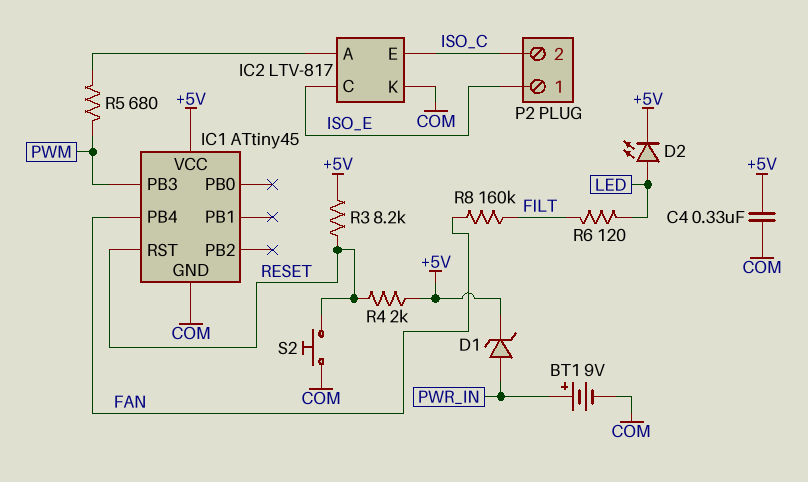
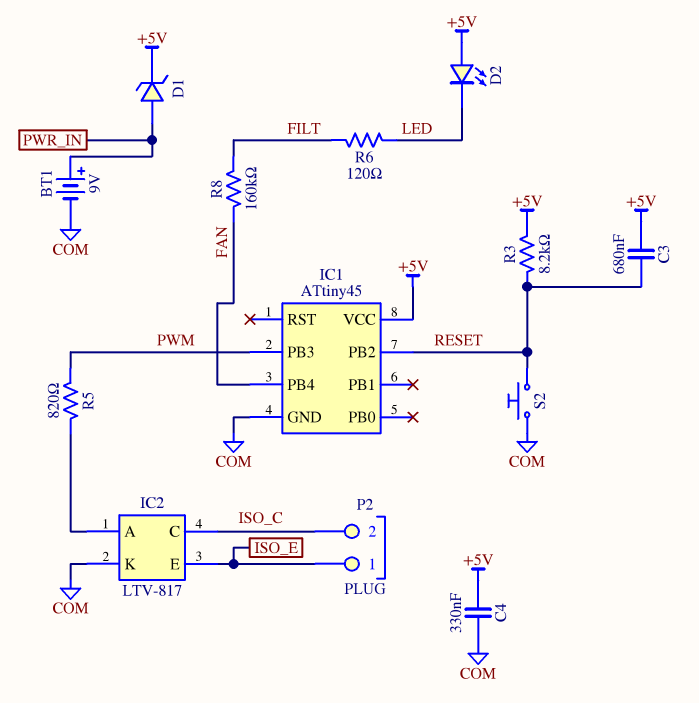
C3: none -> 680nF (+5V, RESET)
D2: LED (A LED, K +5V) -> LED (A +5V, K LED)
IC1 pin PB2: none -> RESET
IC1 pin RST: RESET -> none
IC2 pin C: ISO_E -> ISO_C
IC2 pin E: ISO_C -> ISO_E
R4: 2k (+5V, RESET) -> none
R5: 680 (IC2/A, PWM) -> 820 (IC2/A, PWM)

